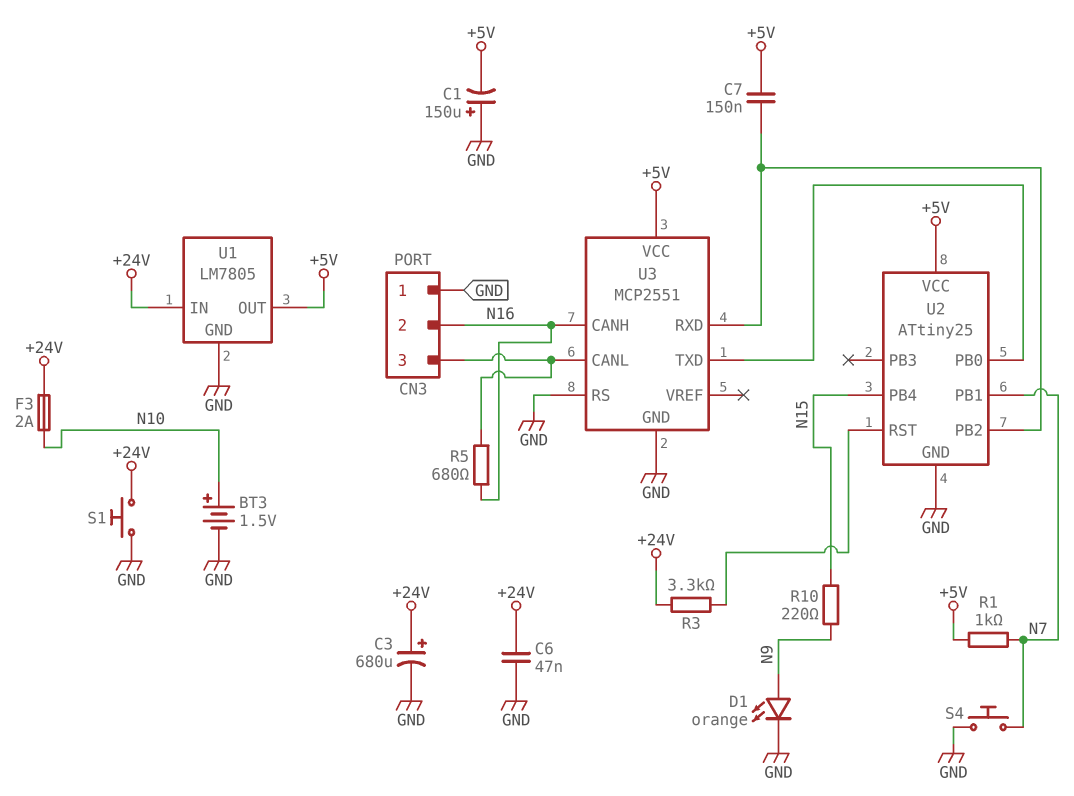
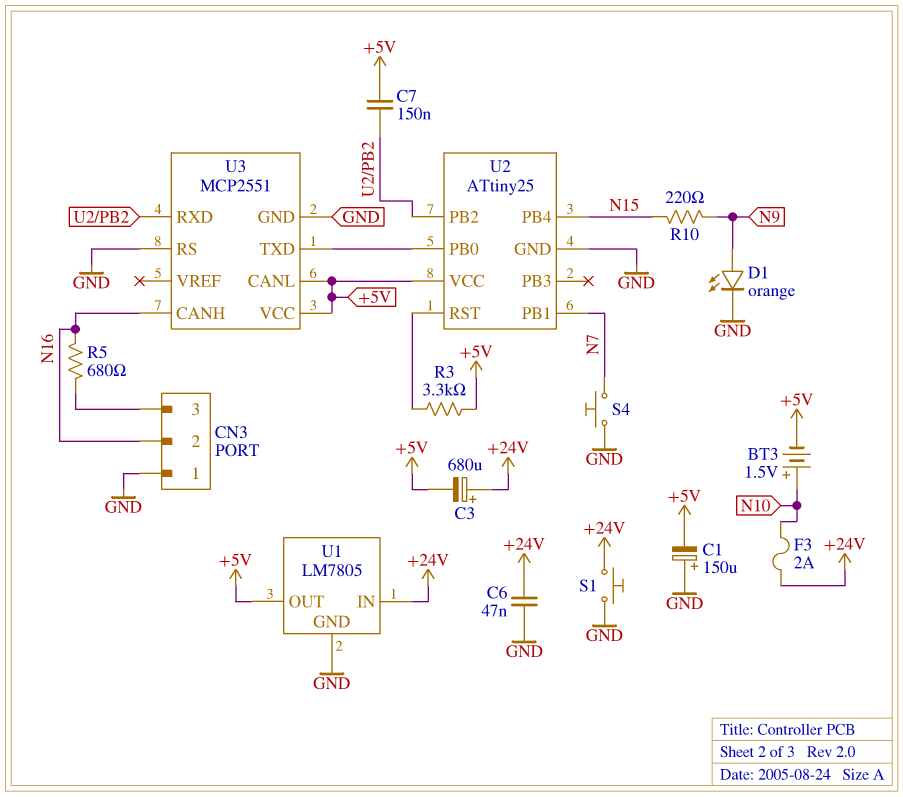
BT3: 1.5V (plus N10, minus GND) -> 1.5V (plus N10, minus +5V)
C3: 680uF (plus +24V, minus GND) -> 680uF (plus +24V, minus +5V)
R1: 1k (+5V, N7) -> none
R3: 3.3k (+24V, U2/RST) -> 3.3k (+5V, U2/RST)
U3 pin CANL: CN3/3 -> +5V

